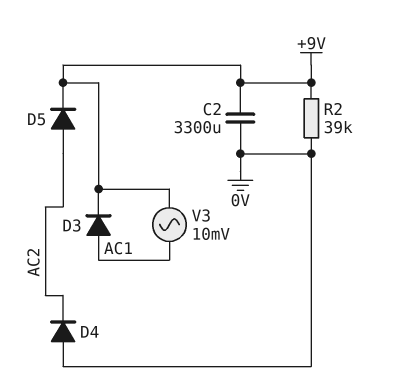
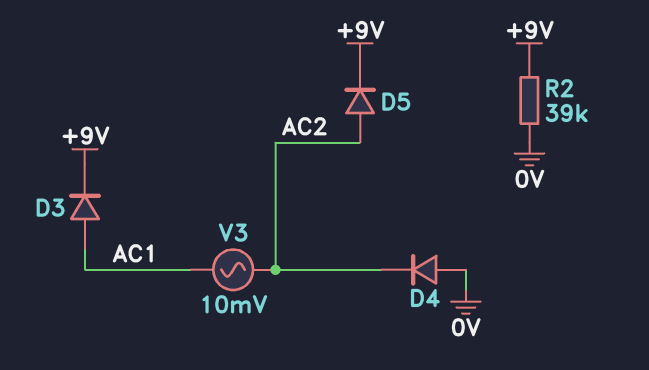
C2: 3300uF (+9V, 0V) -> none
V3: AC 10mV (+9V, AC1) -> AC 10mV (AC1, AC2)

